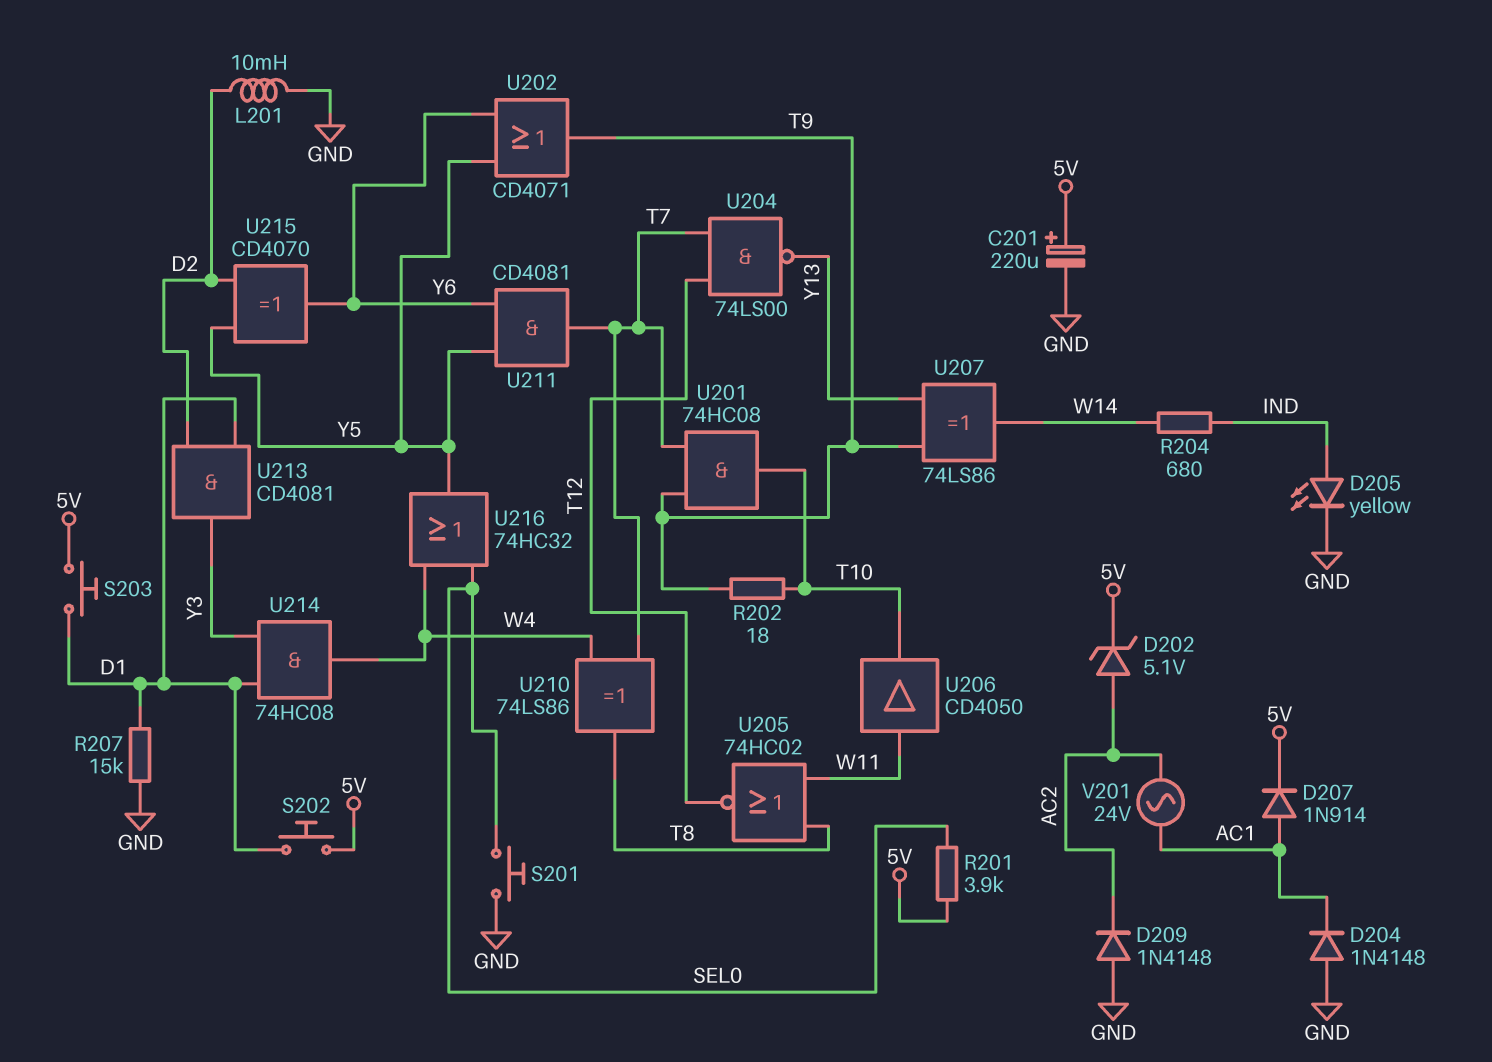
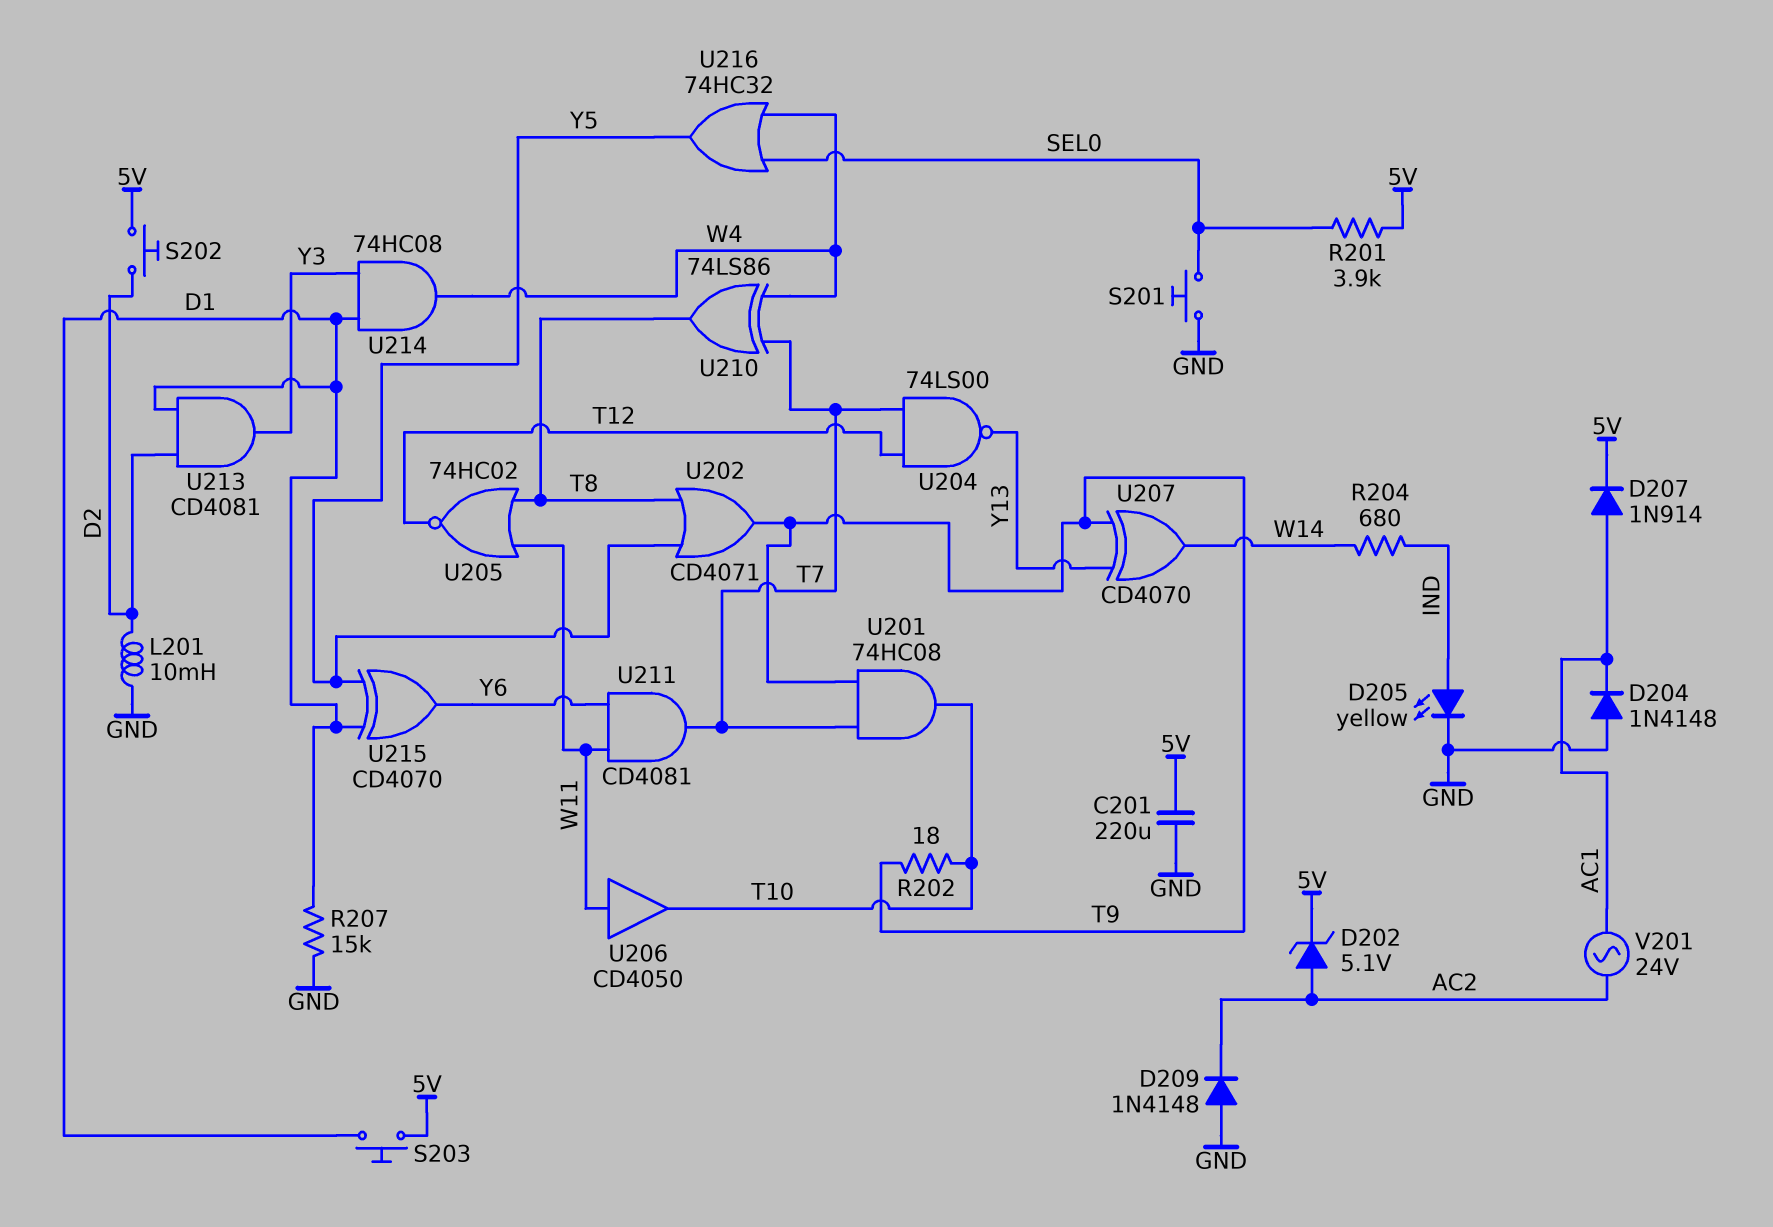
C201: 220uF (plus 5V, minus GND) -> 220uF (5V, GND)
S202: button (5V, D1) -> button (5V, D2)
U202: OR CD4071 (in Y5, in Y6, out T9) -> OR CD4071 (in T8, in Y5, out T9)
U207: XOR 74LS86 (in T9, in Y13, out W14) -> XOR CD4070 (in T9, in Y13, out W14)
U211: AND CD4081 (in Y5, in Y6, out T7) -> AND CD4081 (in W11, in Y6, out T7)
U215: XOR CD4070 (in D2, in Y5, out Y6) -> XOR CD4070 (in D1, in Y5, out Y6)

